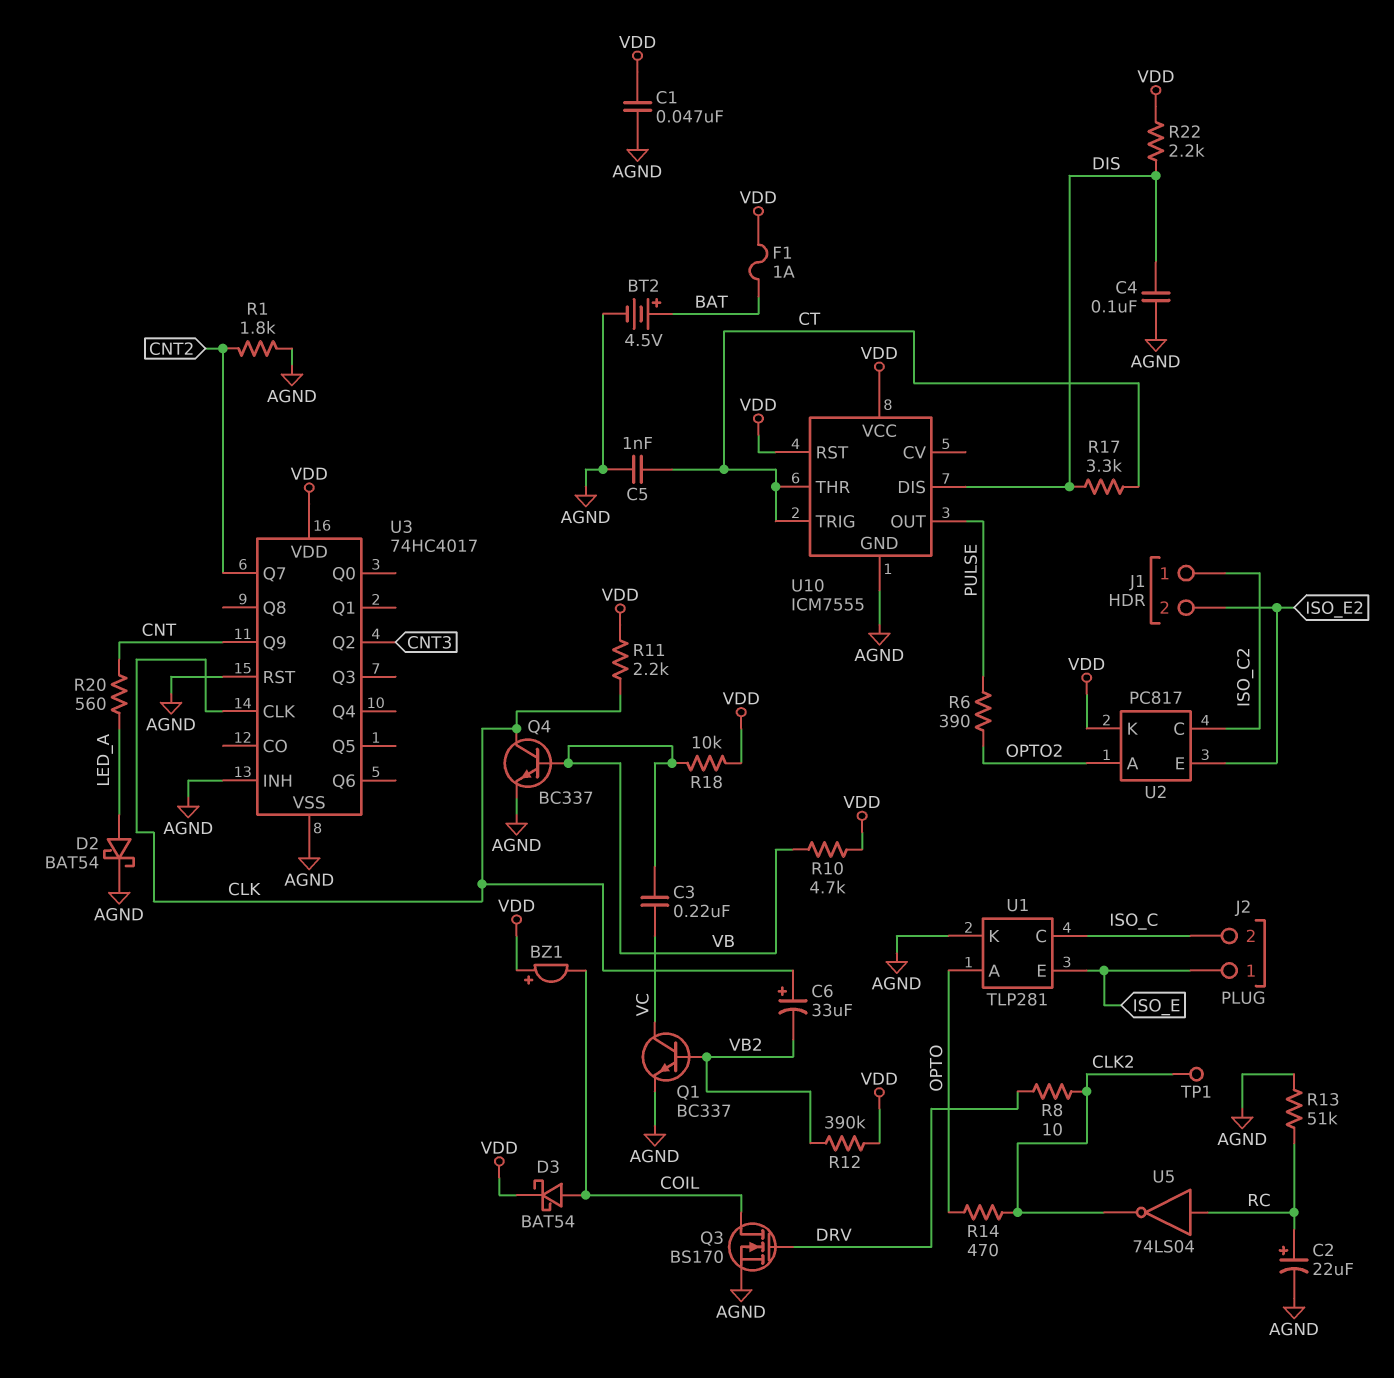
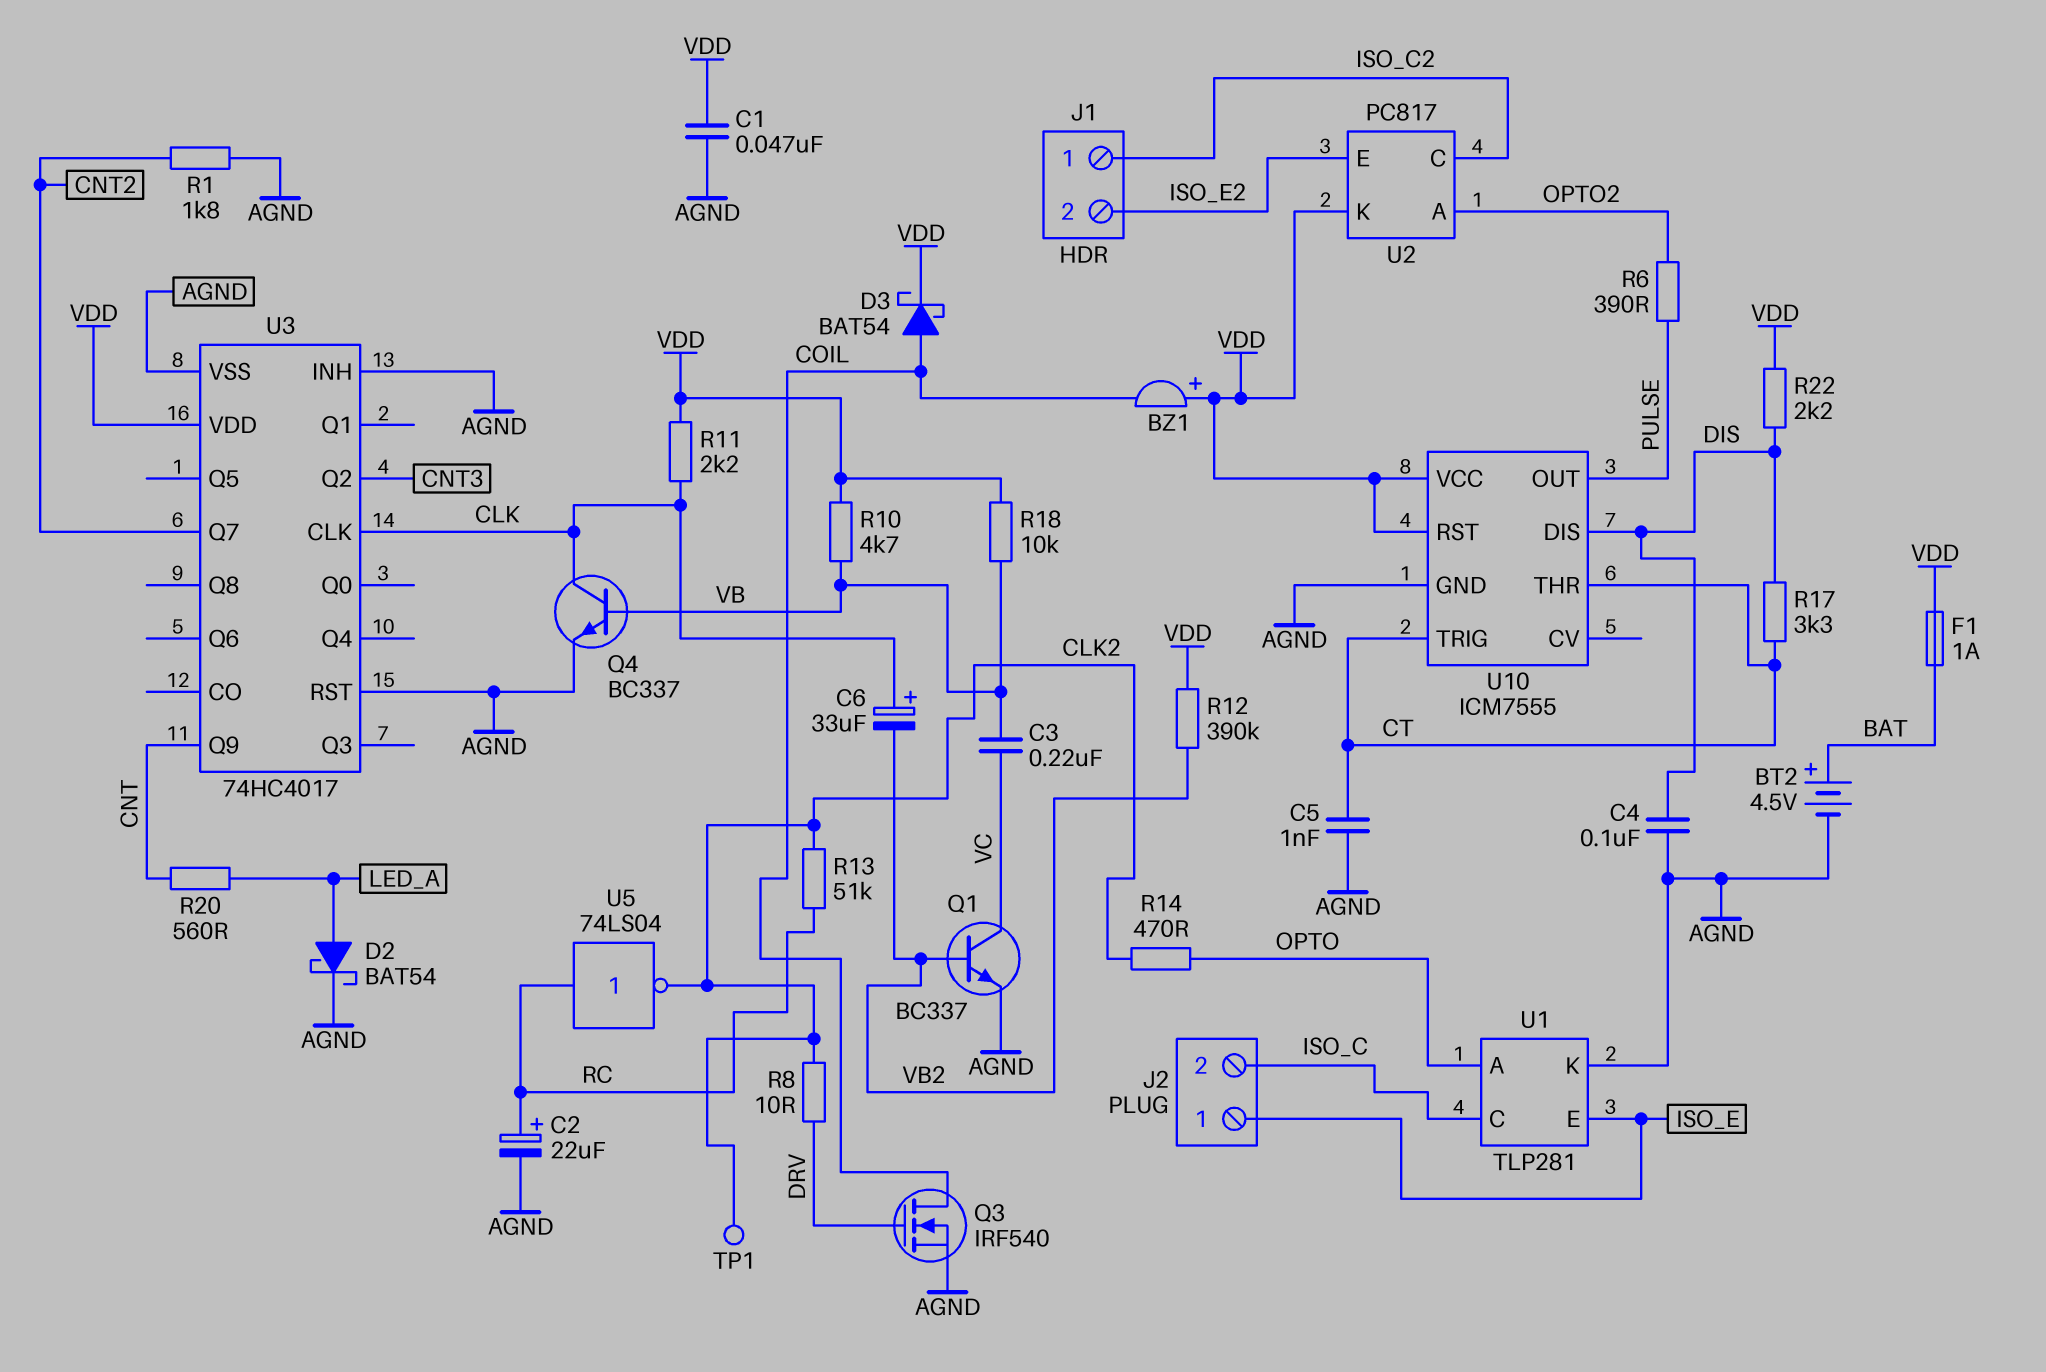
Q3: NMOS BS170 (G DRV, D COIL, S AGND) -> NMOS IRF540 (G DRV, D COIL, S AGND)
R13: 51k (AGND, RC) -> 51k (CLK2, RC)

